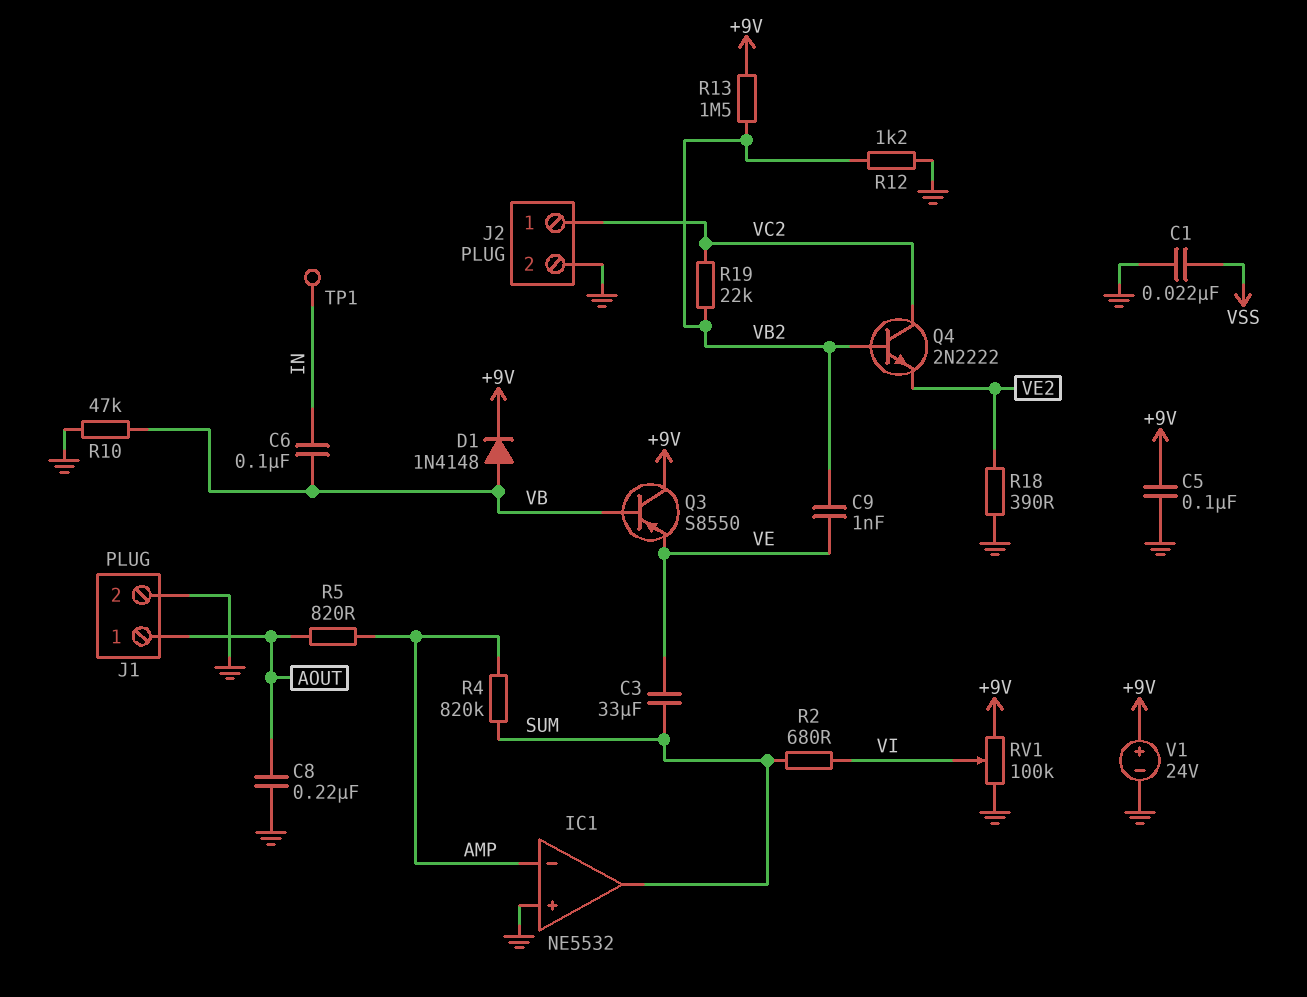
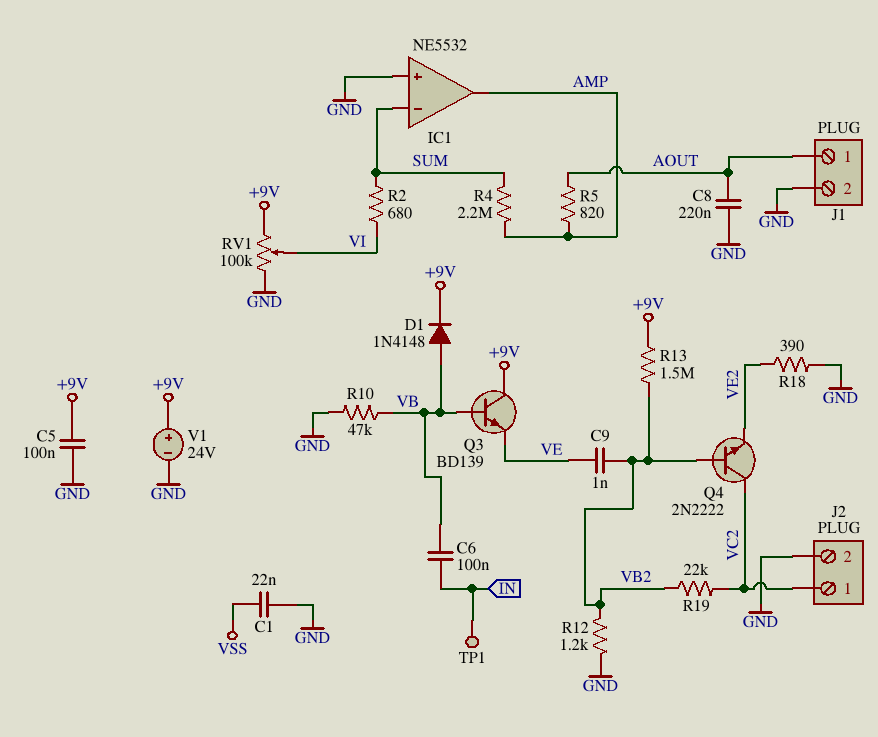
C3: 33uF (SUM, VE) -> none
IC1 pin in-: AMP -> SUM
IC1 pin out: SUM -> AMP
Q3: PNP S8550 (B VB, C +9V, E VE) -> NPN BD139 (B VB, C +9V, E VE)
R4: 820k (AMP, SUM) -> 2.2M (AMP, SUM)

